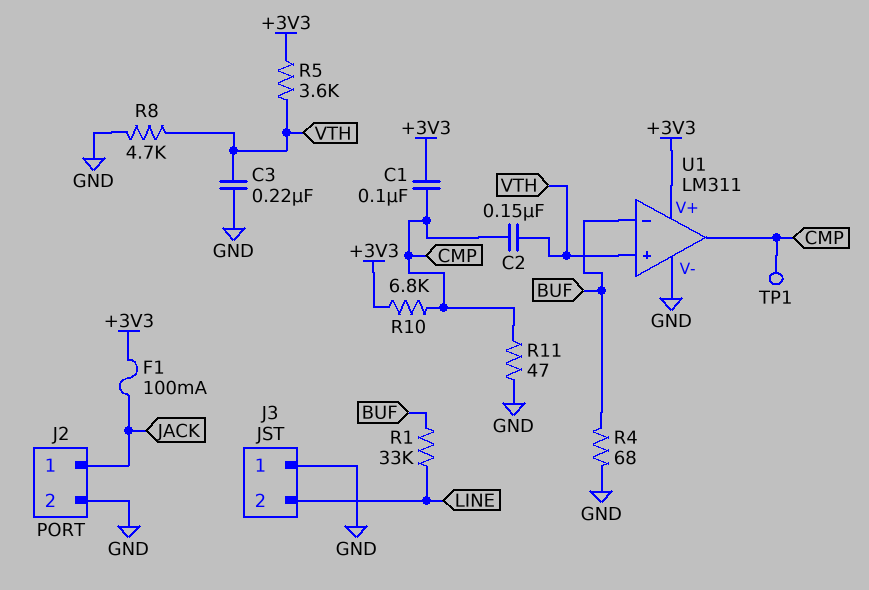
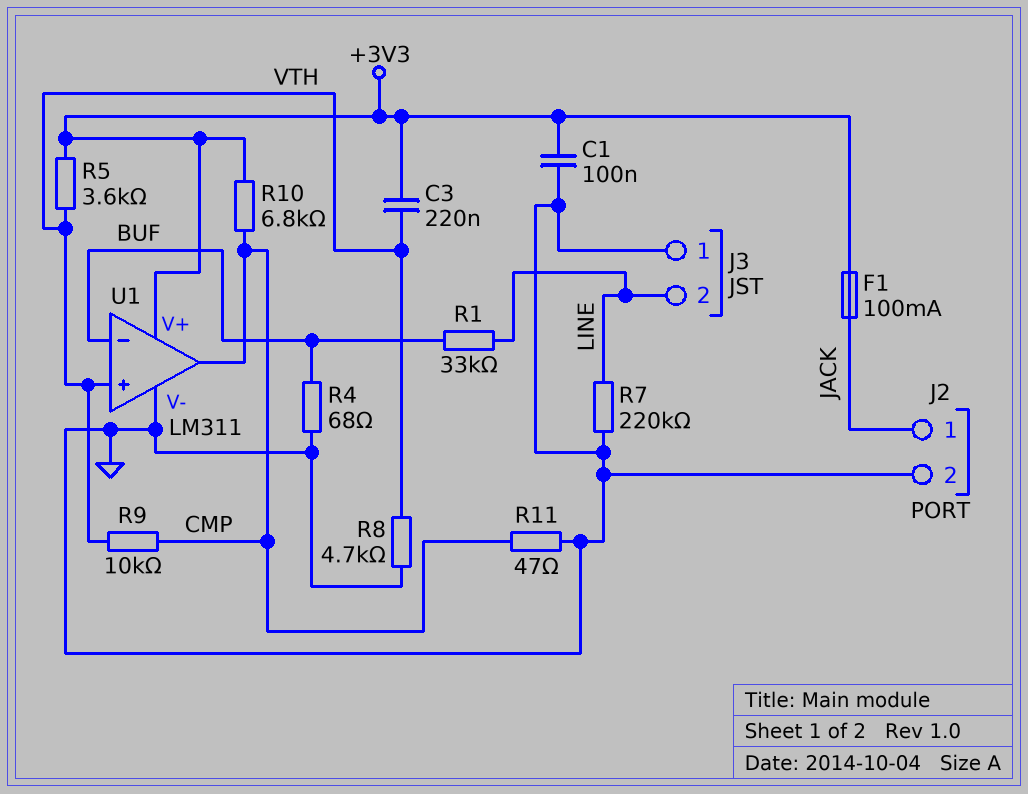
C1: 100nF (+3V3, CMP) -> 100nF (+3V3, GND)
C2: 150nF (CMP, VTH) -> none
C3: 220nF (GND, VTH) -> 220nF (+3V3, VTH)
R7: none -> 220k (GND, LINE)
R9: none -> 10k (CMP, VTH)
TP1: test point (CMP) -> none

